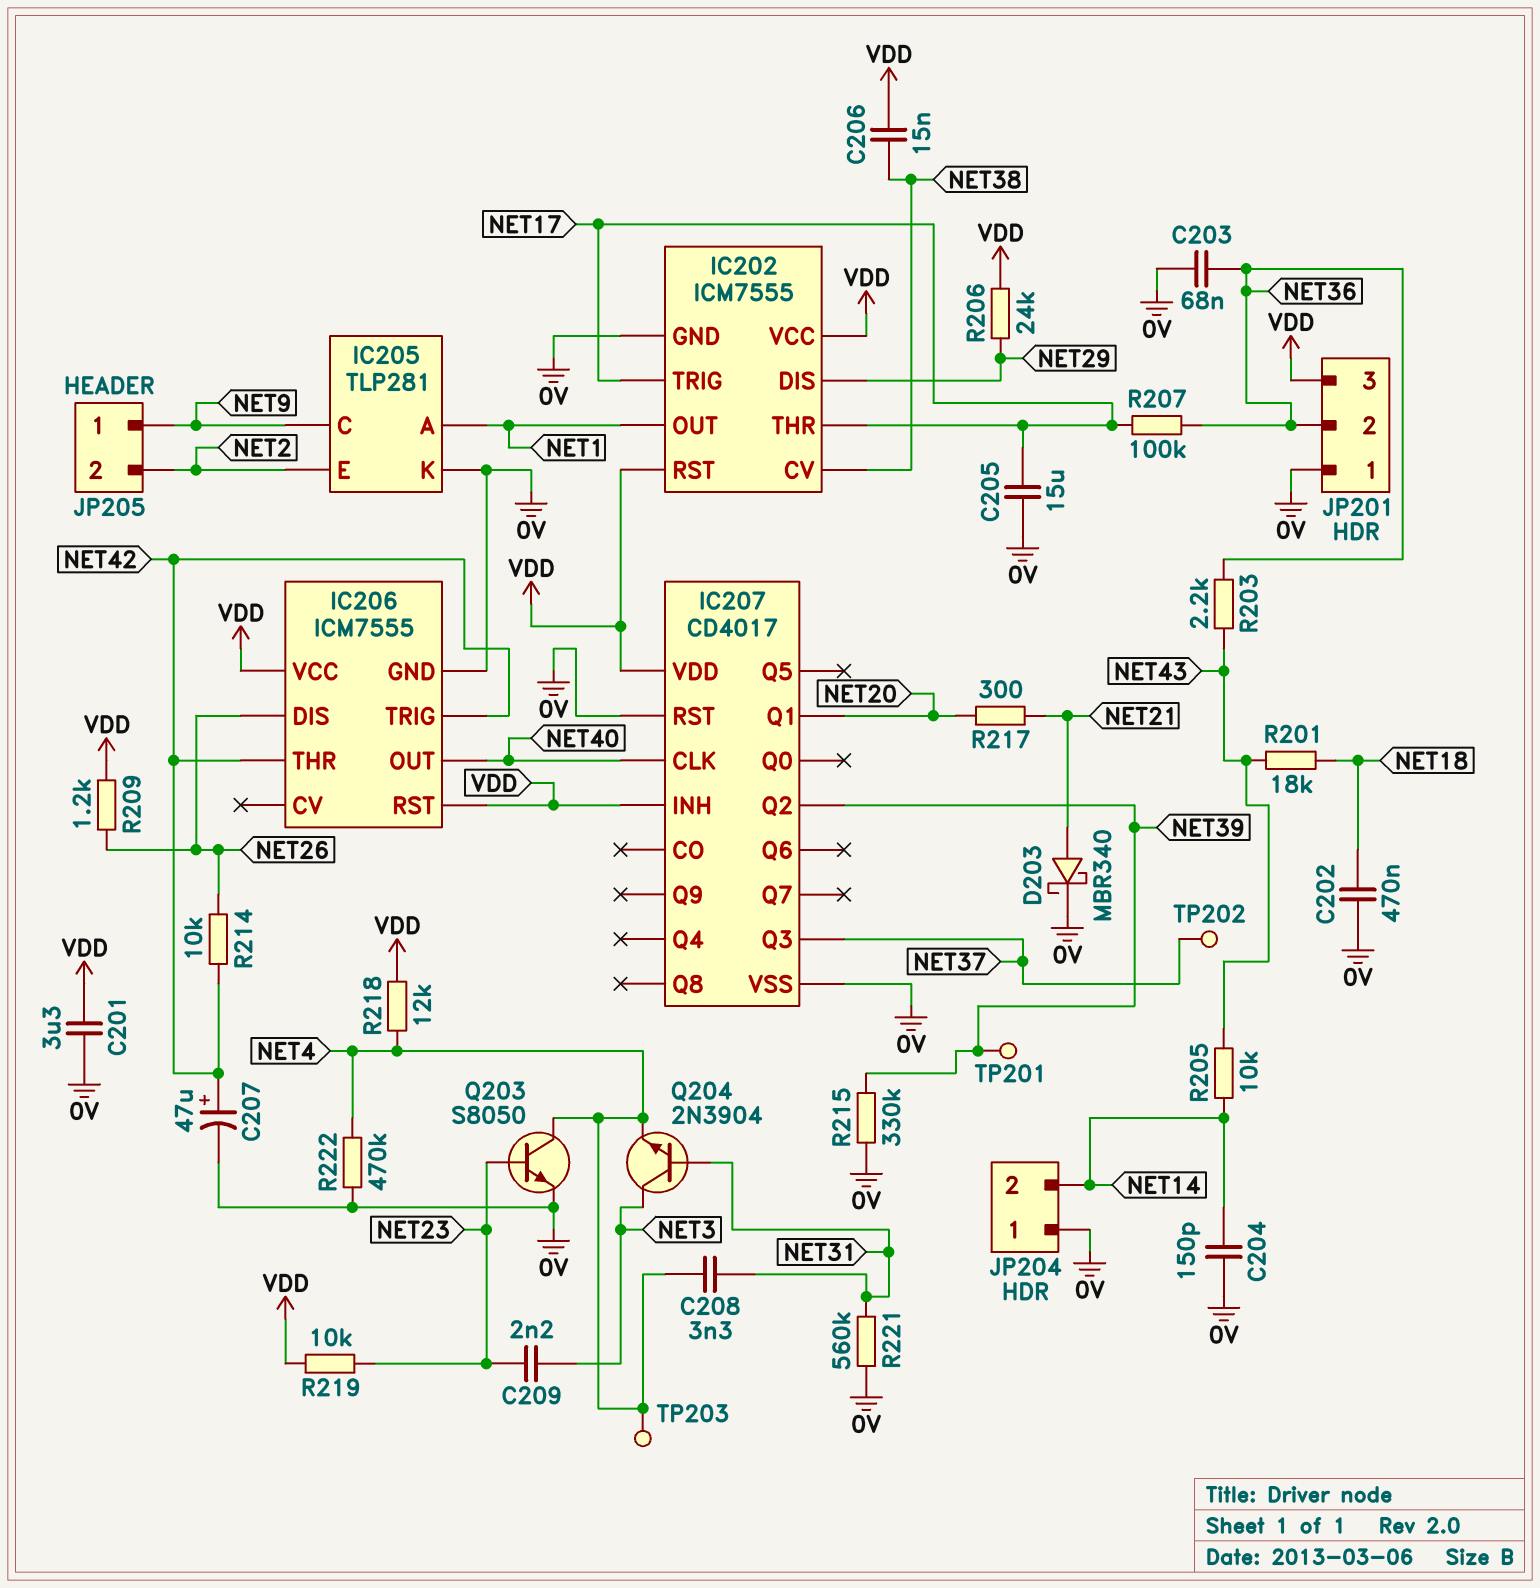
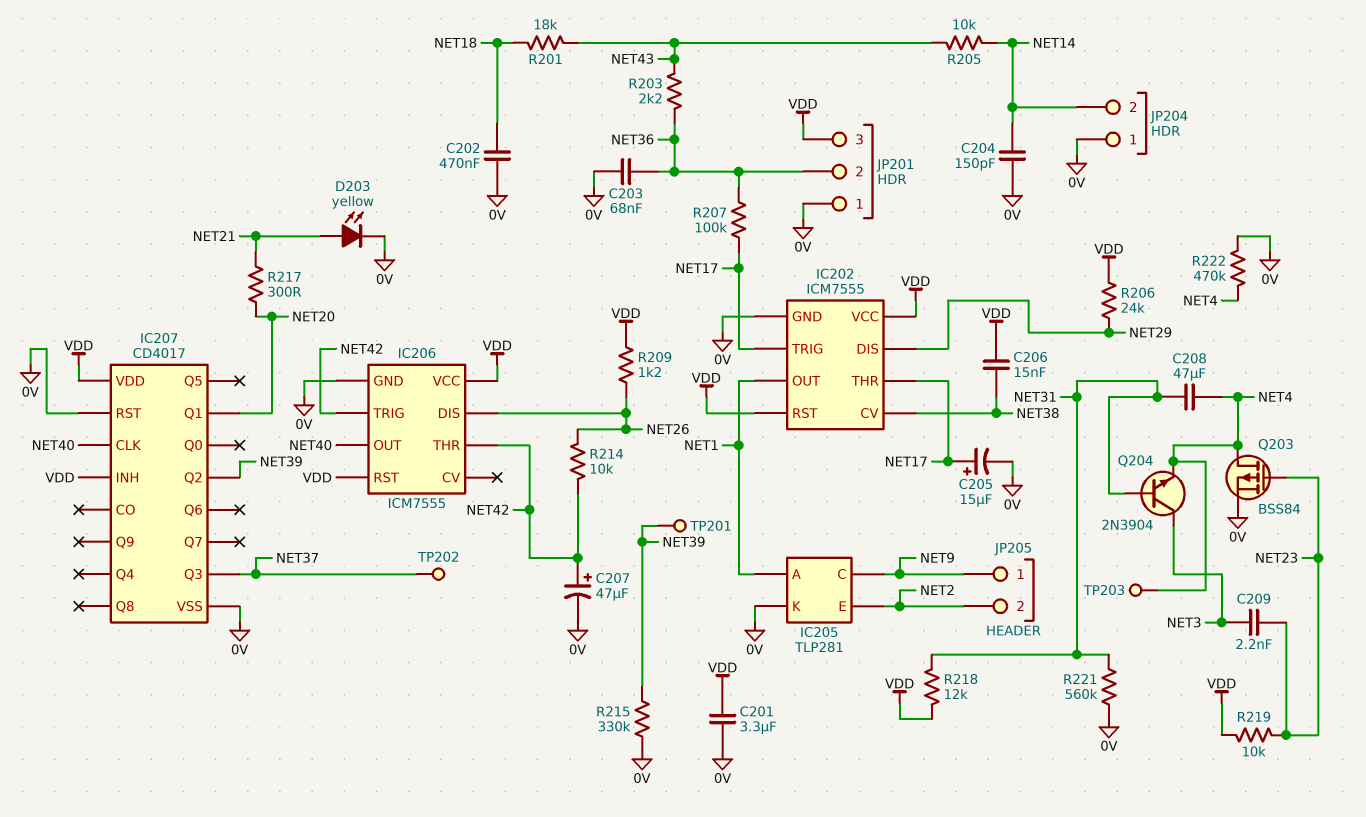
C205: 15uF (0V, NET17) -> 15uF (plus NET17, minus 0V)
C208: 3.3nF (NET4, NET31) -> 47uF (NET4, NET31)
D203: schottky MBR340 (A NET21, K 0V) -> LED yellow (A NET21, K 0V)
Q203: NPN S8050 (B NET23, C NET4, E 0V) -> PMOS BSS84 (G NET23, D NET4, S 0V)
R218: 12k (NET4, VDD) -> 12k (NET31, VDD)

